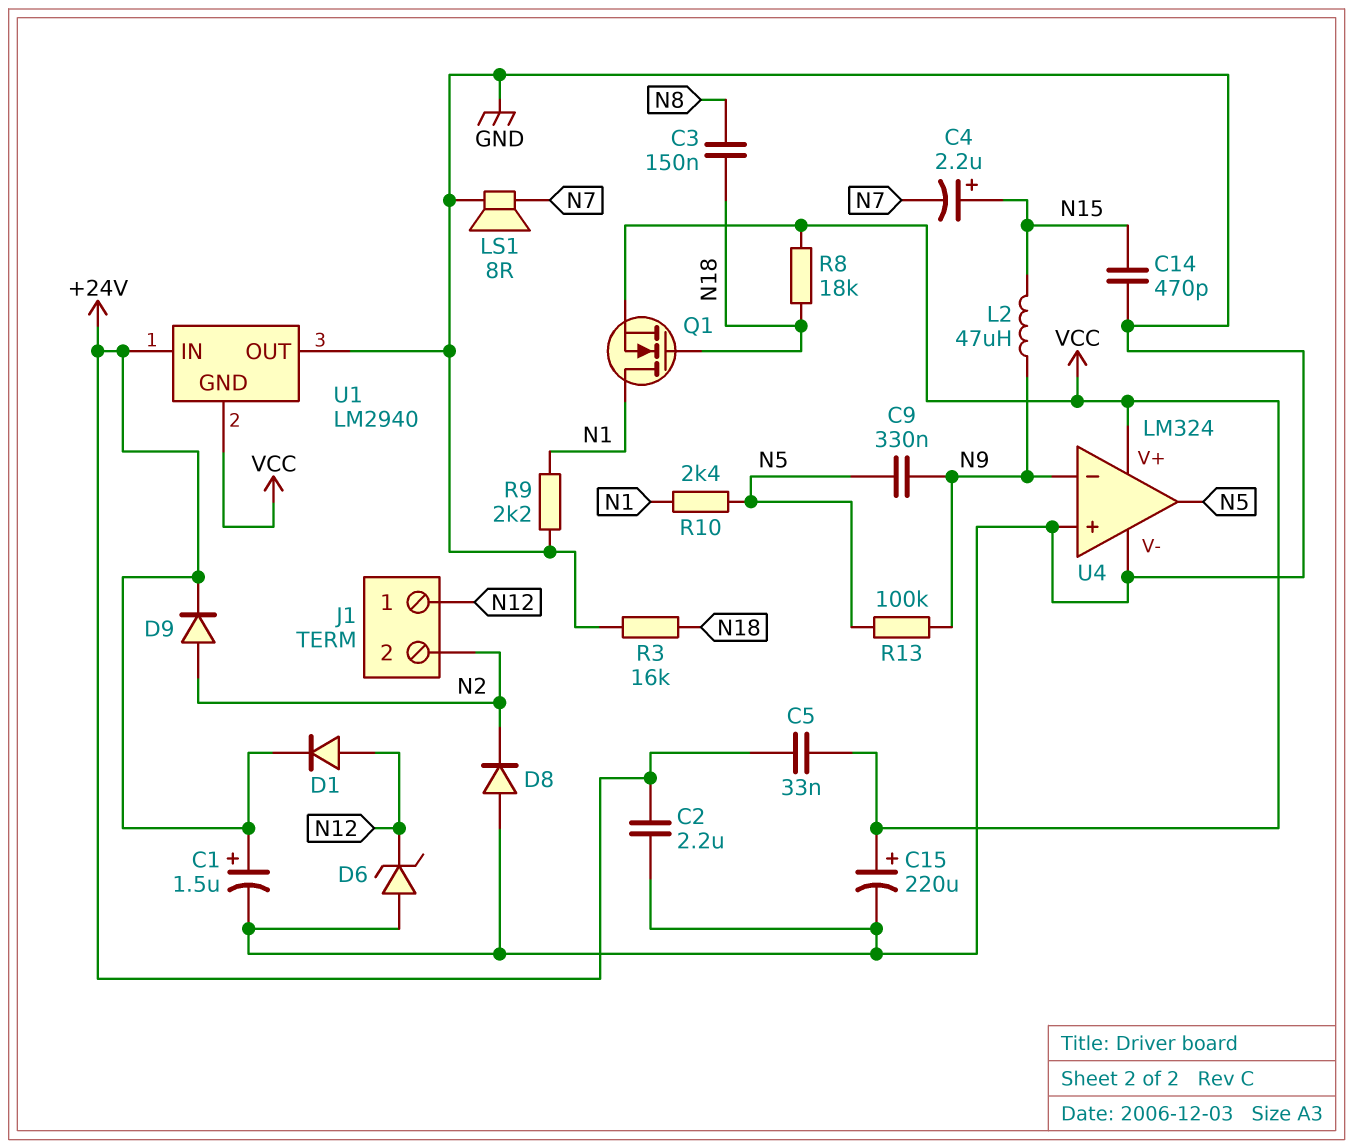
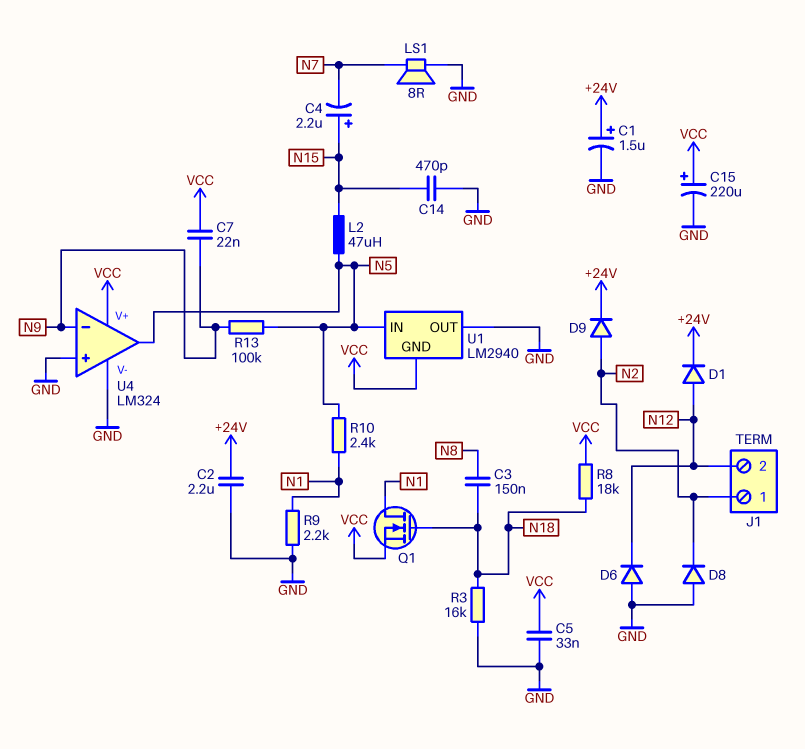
C5: 33nF (+24V, VCC) -> 33nF (GND, VCC)
C7: none -> 22nF (N9, VCC)
C9: 330nF (N5, N9) -> none
D6: zener (A GND, K N12) -> diode (A GND, K N12)
J1 pin 1: N12 -> N2
J1 pin 2: N2 -> N12
L2: 47uH (N9, N15) -> 47uH (N5, N15)
U1 pin IN: +24V -> N5

